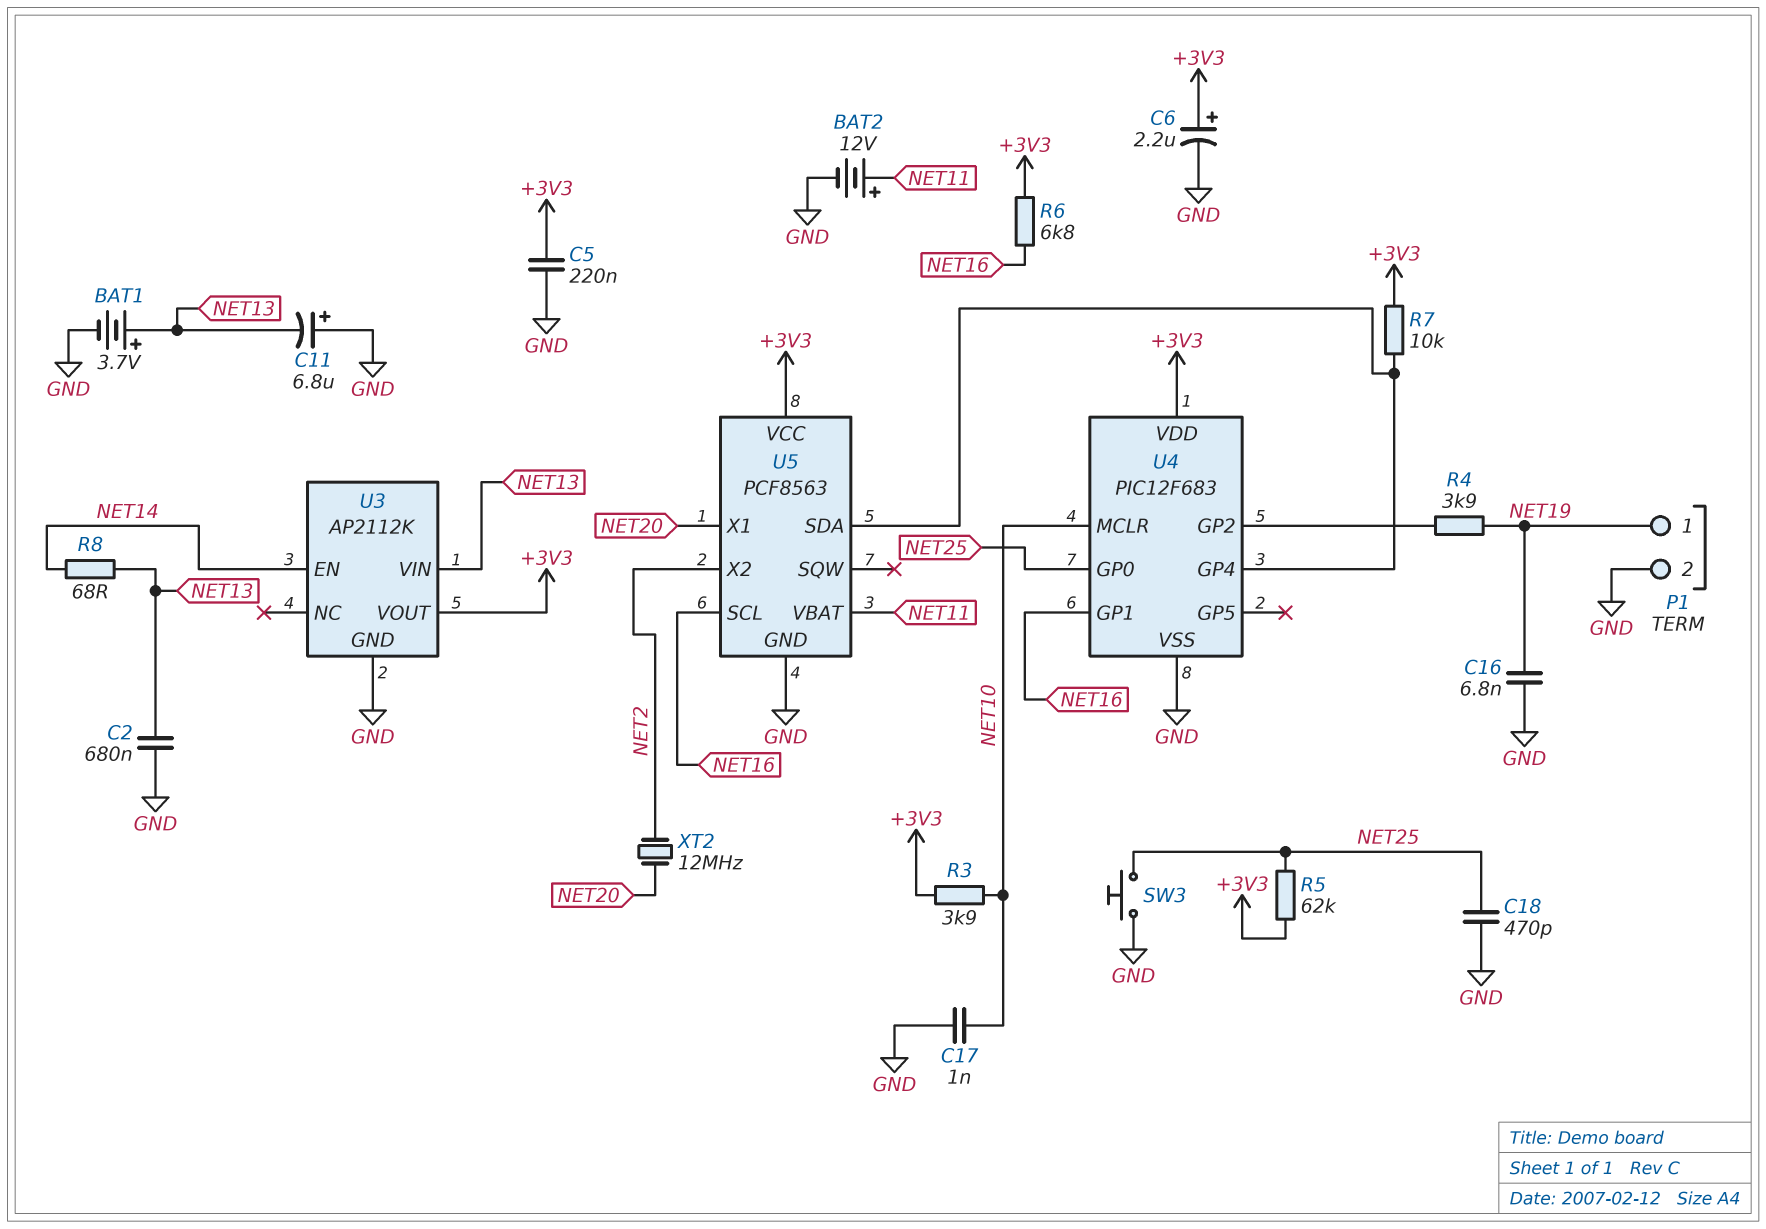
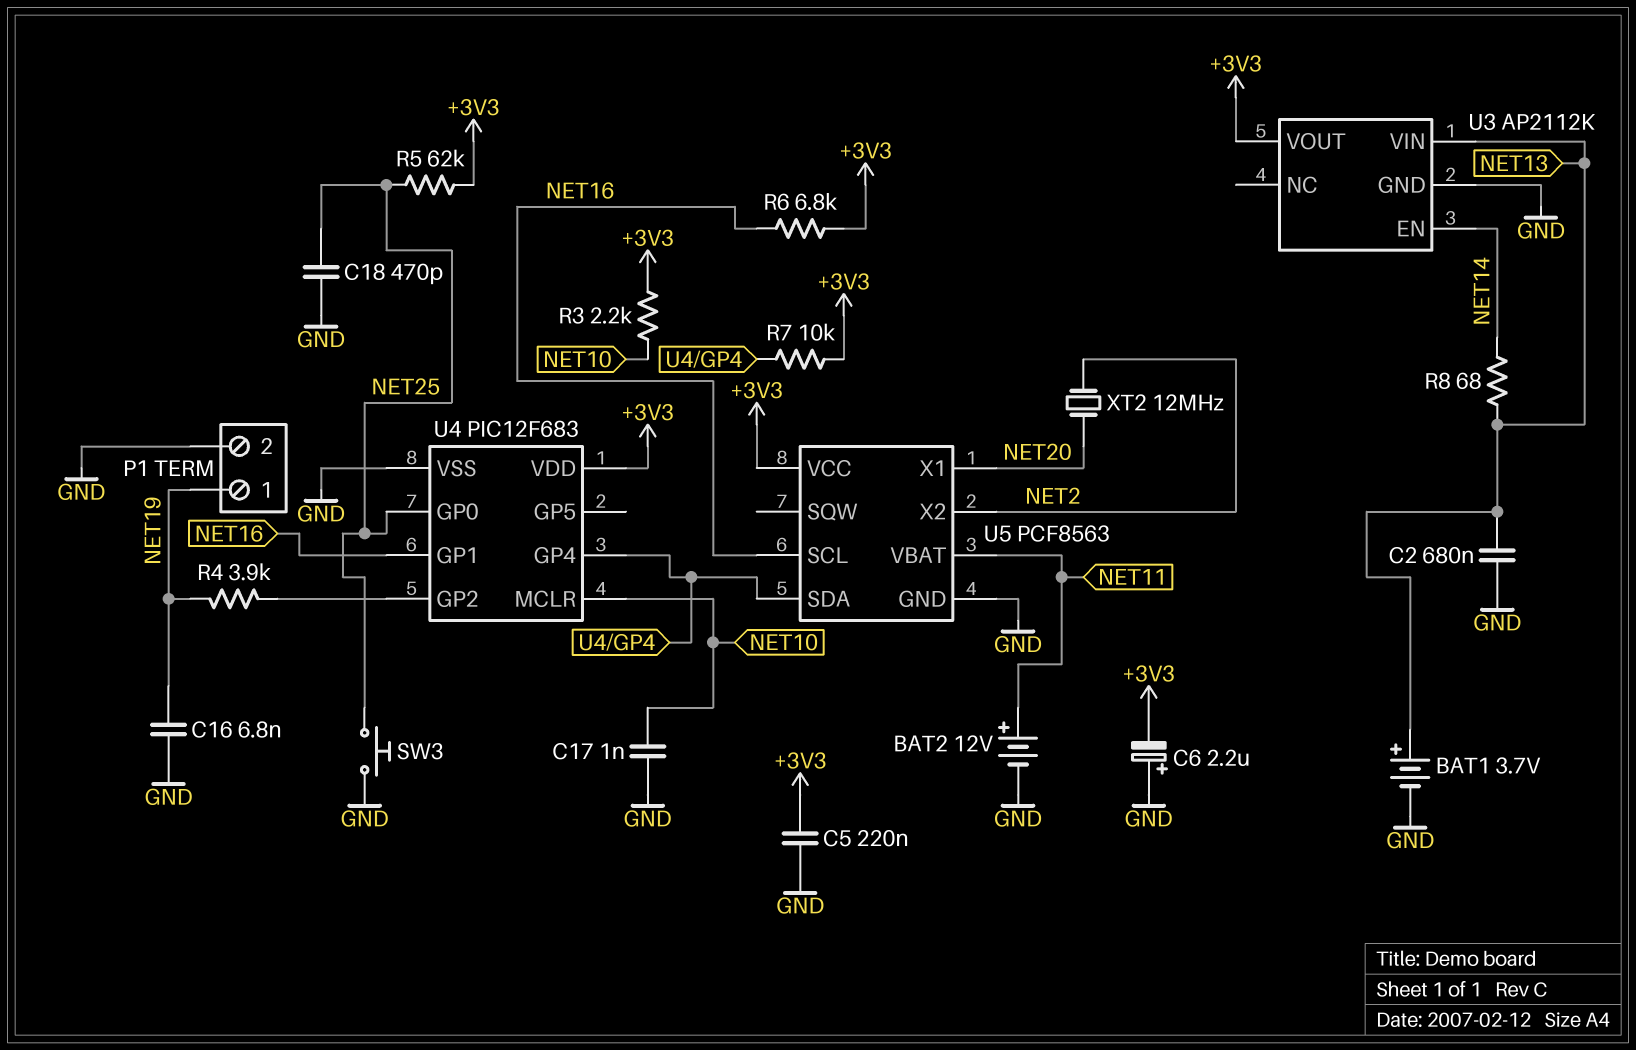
C6: 2.2uF (plus +3V3, minus GND) -> 2.2uF (plus GND, minus +3V3)
C11: 6.8uF (plus GND, minus NET13) -> none
R3: 3.9k (+3V3, NET10) -> 2.2k (+3V3, NET10)

